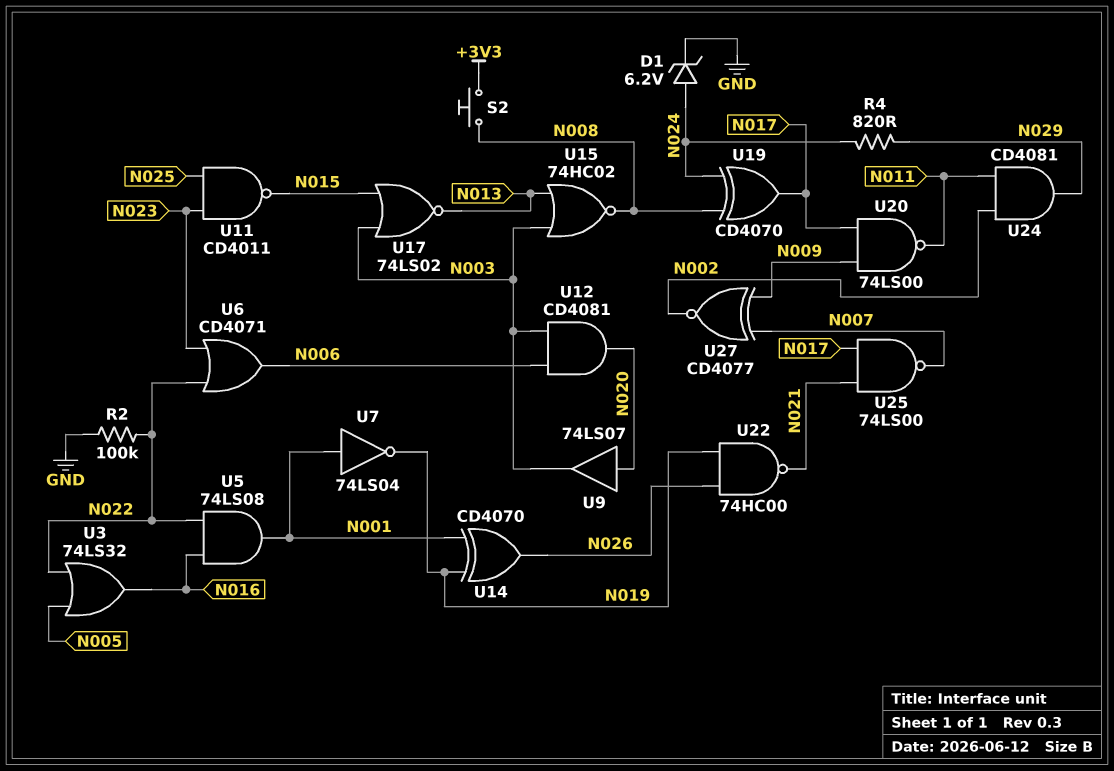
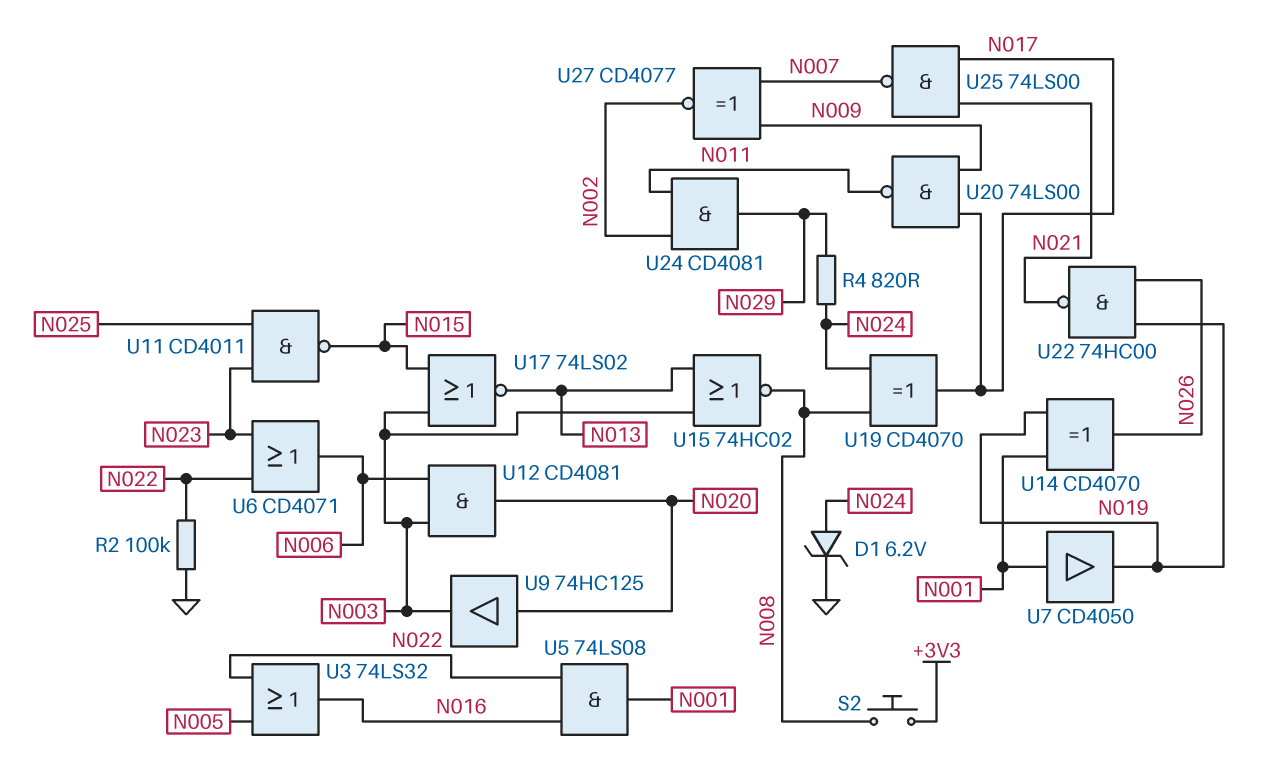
U7: NOT 74LS04 (in N001, out N019) -> buffer CD4050 (in N001, out N019)
U9: buffer 74LS07 (in N020, out N003) -> buffer 74HC125 (in N020, out N003)

